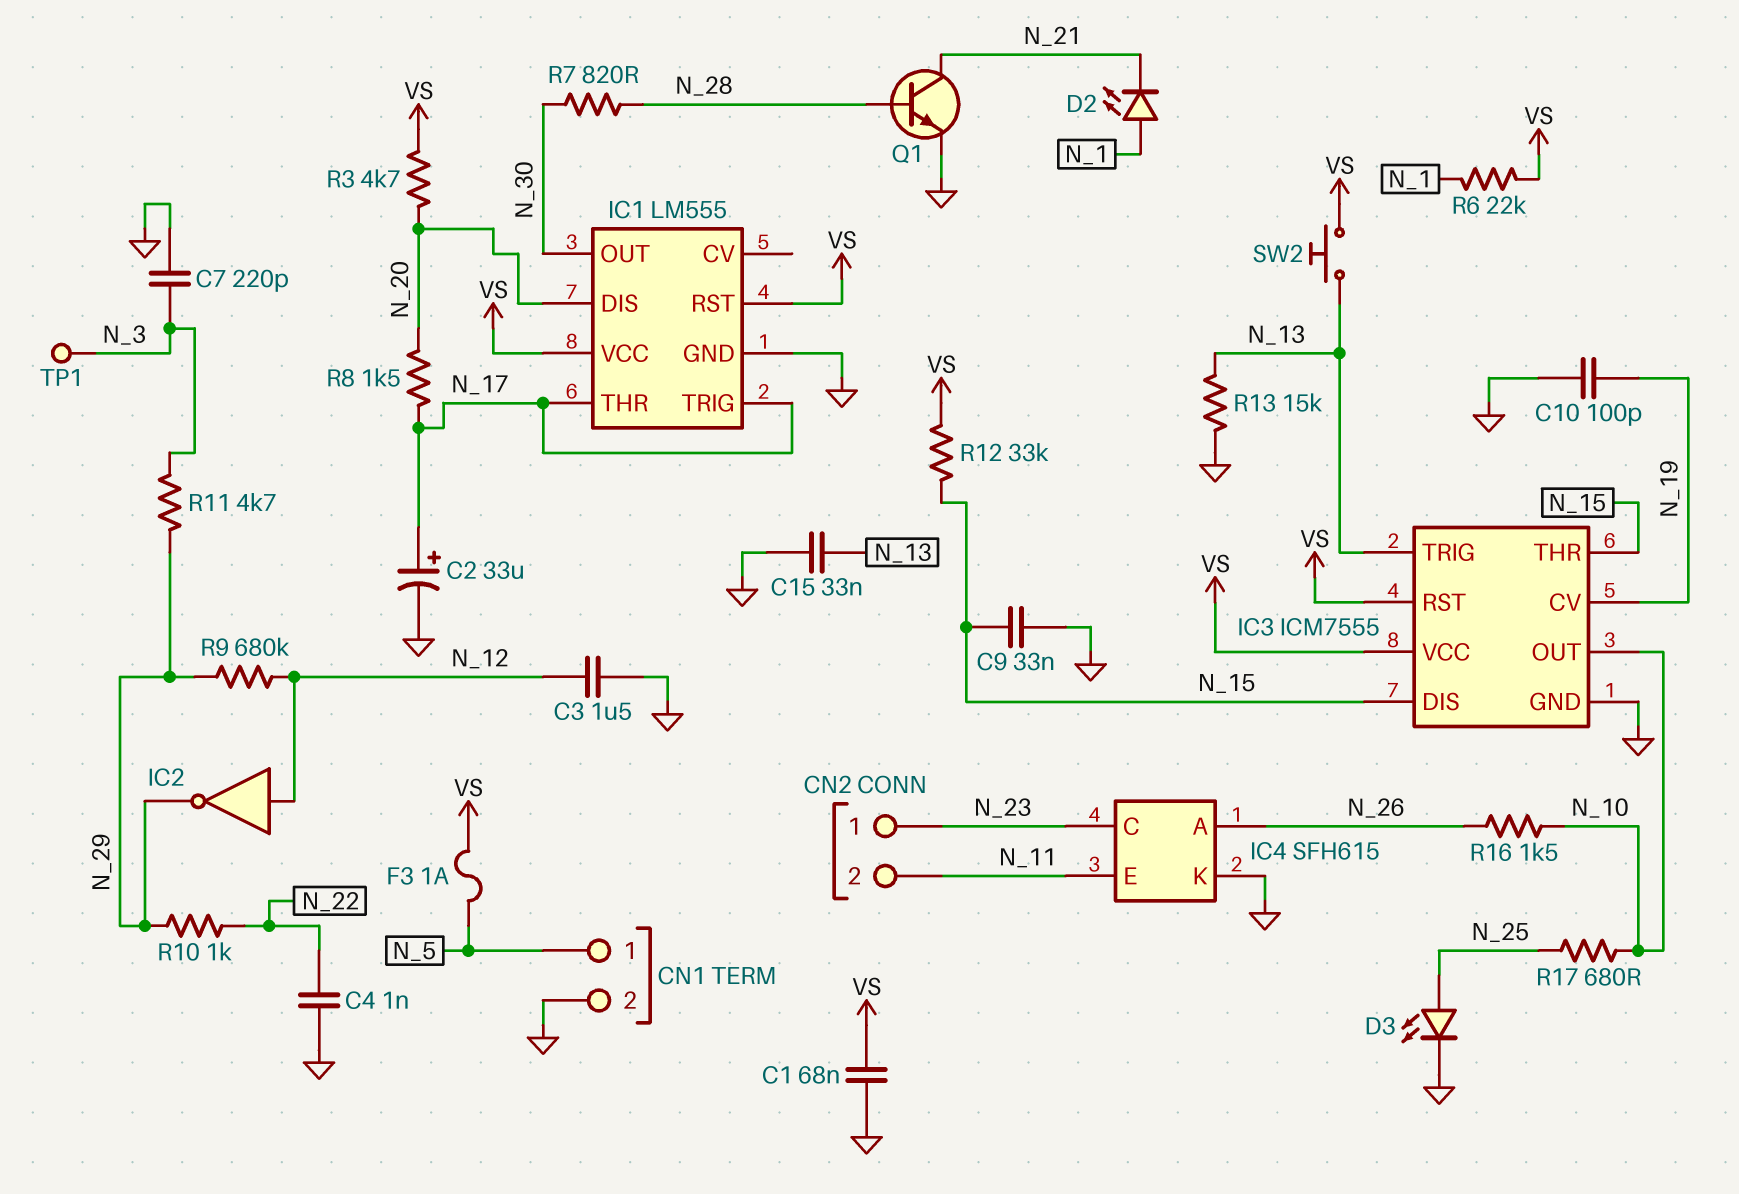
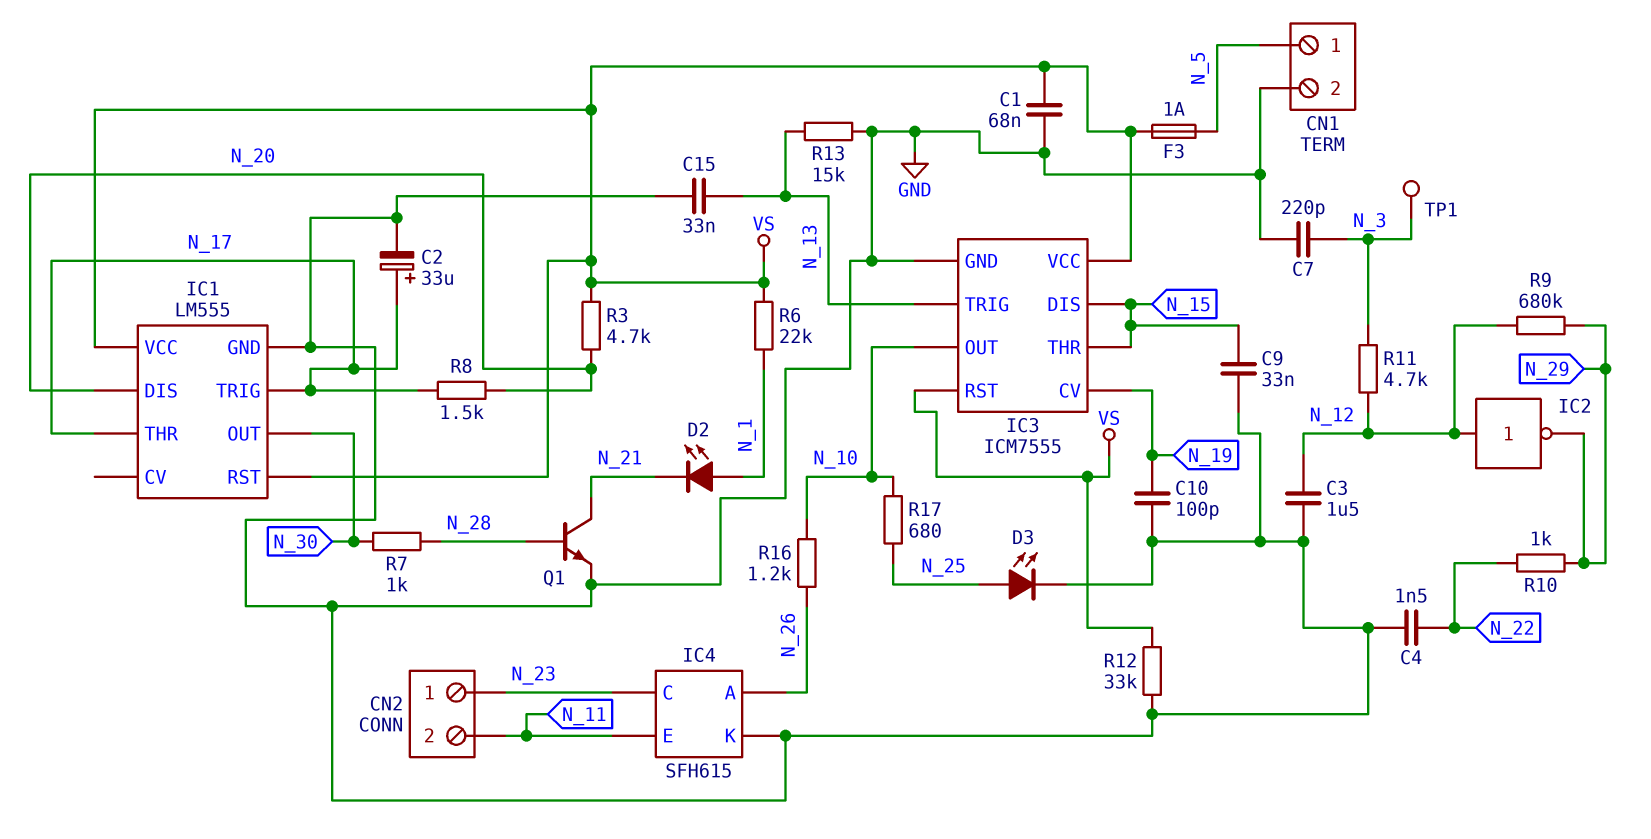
C4: 1nF (GND, N_22) -> 1.5nF (GND, N_22)
R7: 820 (N_28, N_30) -> 1k (N_28, N_30)
R11: 4.7k (N_3, N_29) -> 4.7k (N_3, N_12)
R12: 33k (N_15, VS) -> 33k (GND, VS)
R16: 1.5k (N_10, N_26) -> 1.2k (N_10, N_26)
SW2: button (N_13, VS) -> none

